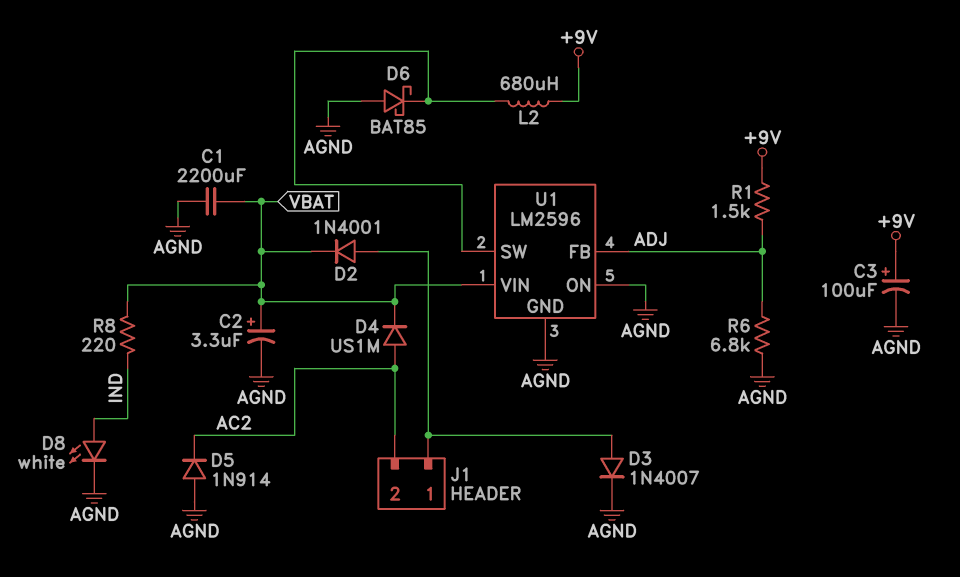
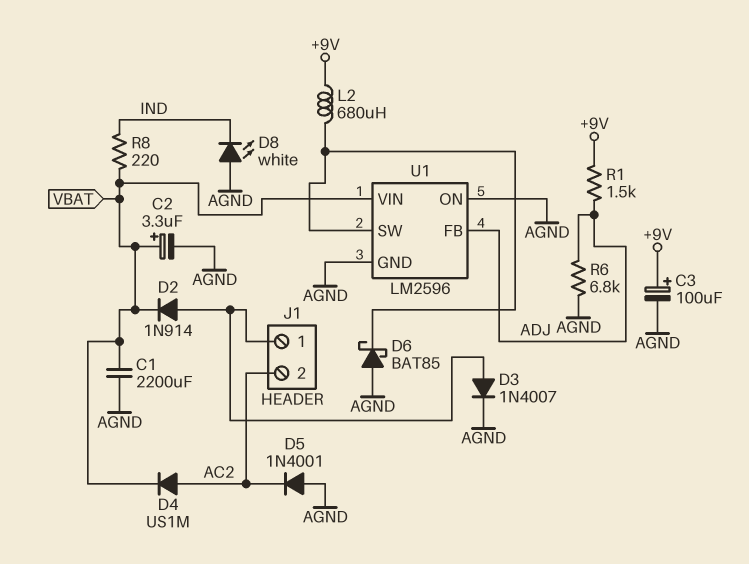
D2: diode 1N4001 (A J1/1, K VBAT) -> diode 1N914 (A J1/1, K VBAT)
D5: diode 1N914 (A AGND, K AC2) -> diode 1N4001 (A AGND, K AC2)
D8: LED white (A IND, K AGND) -> LED white (A AGND, K IND)

